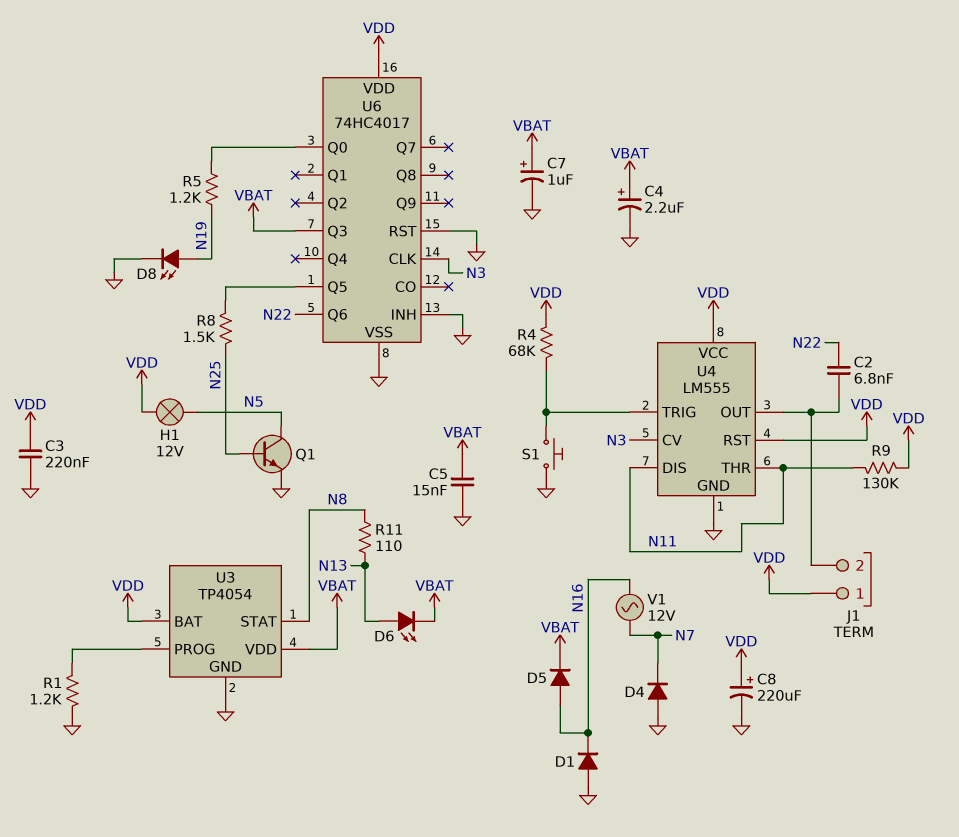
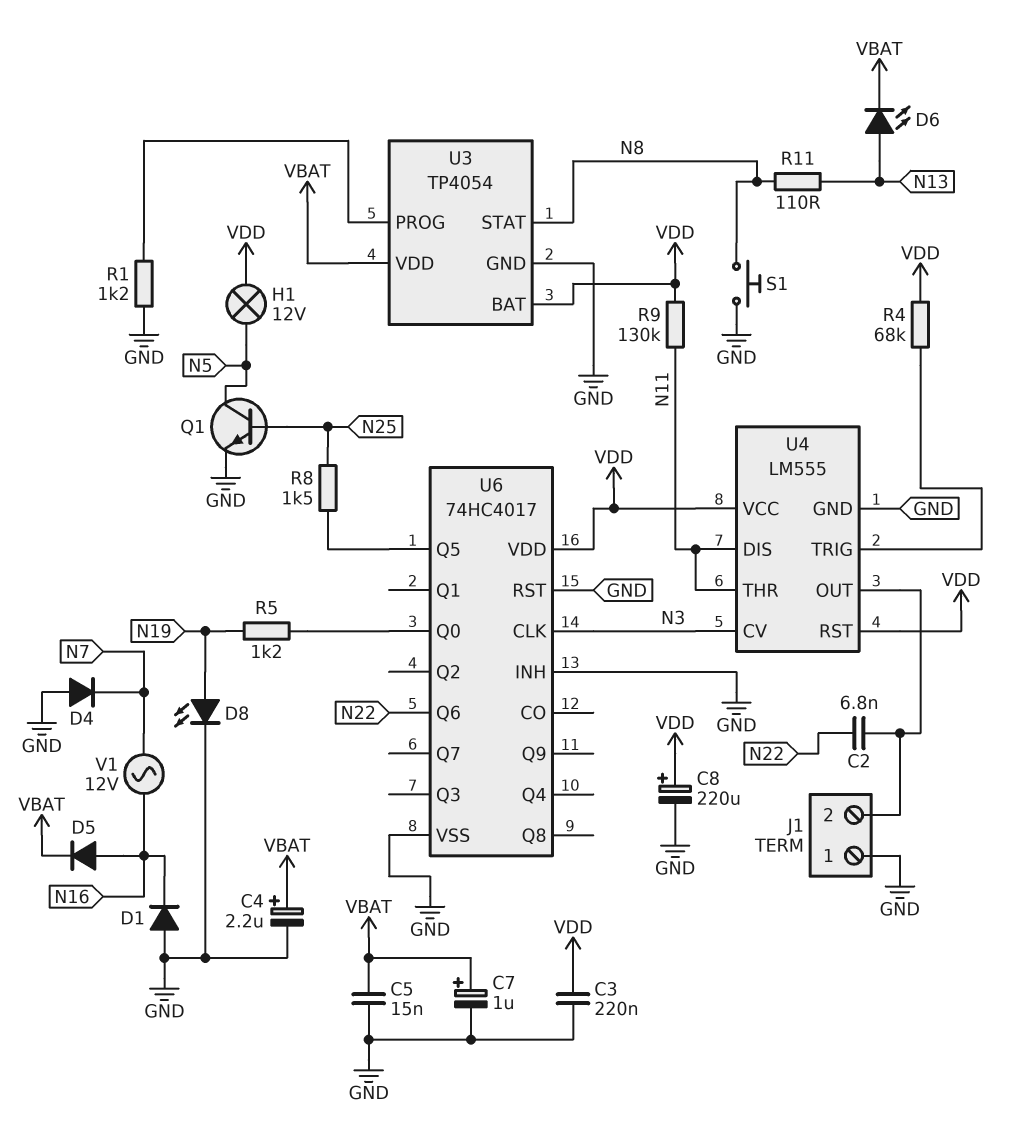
J1 pin 1: VDD -> GND
S1: button (GND, U4/TRIG) -> button (GND, N8)
U6 pin Q3: VBAT -> none

